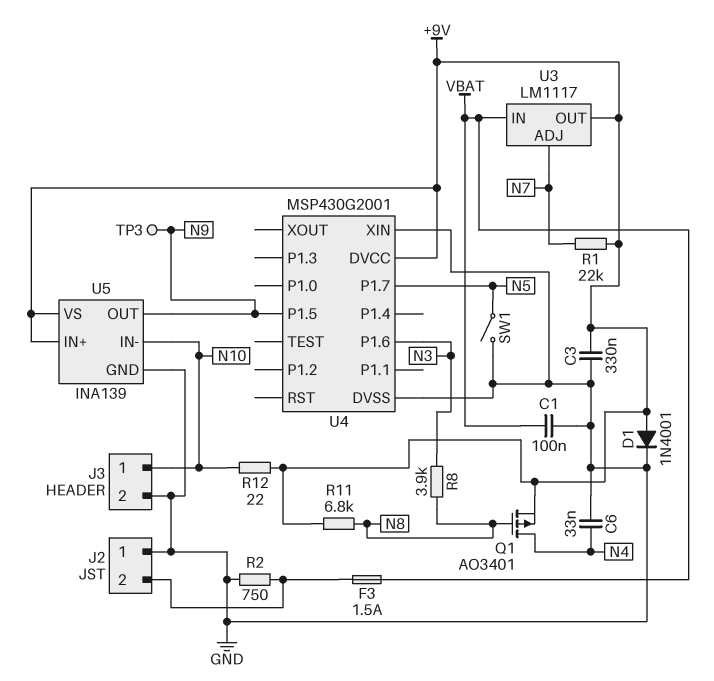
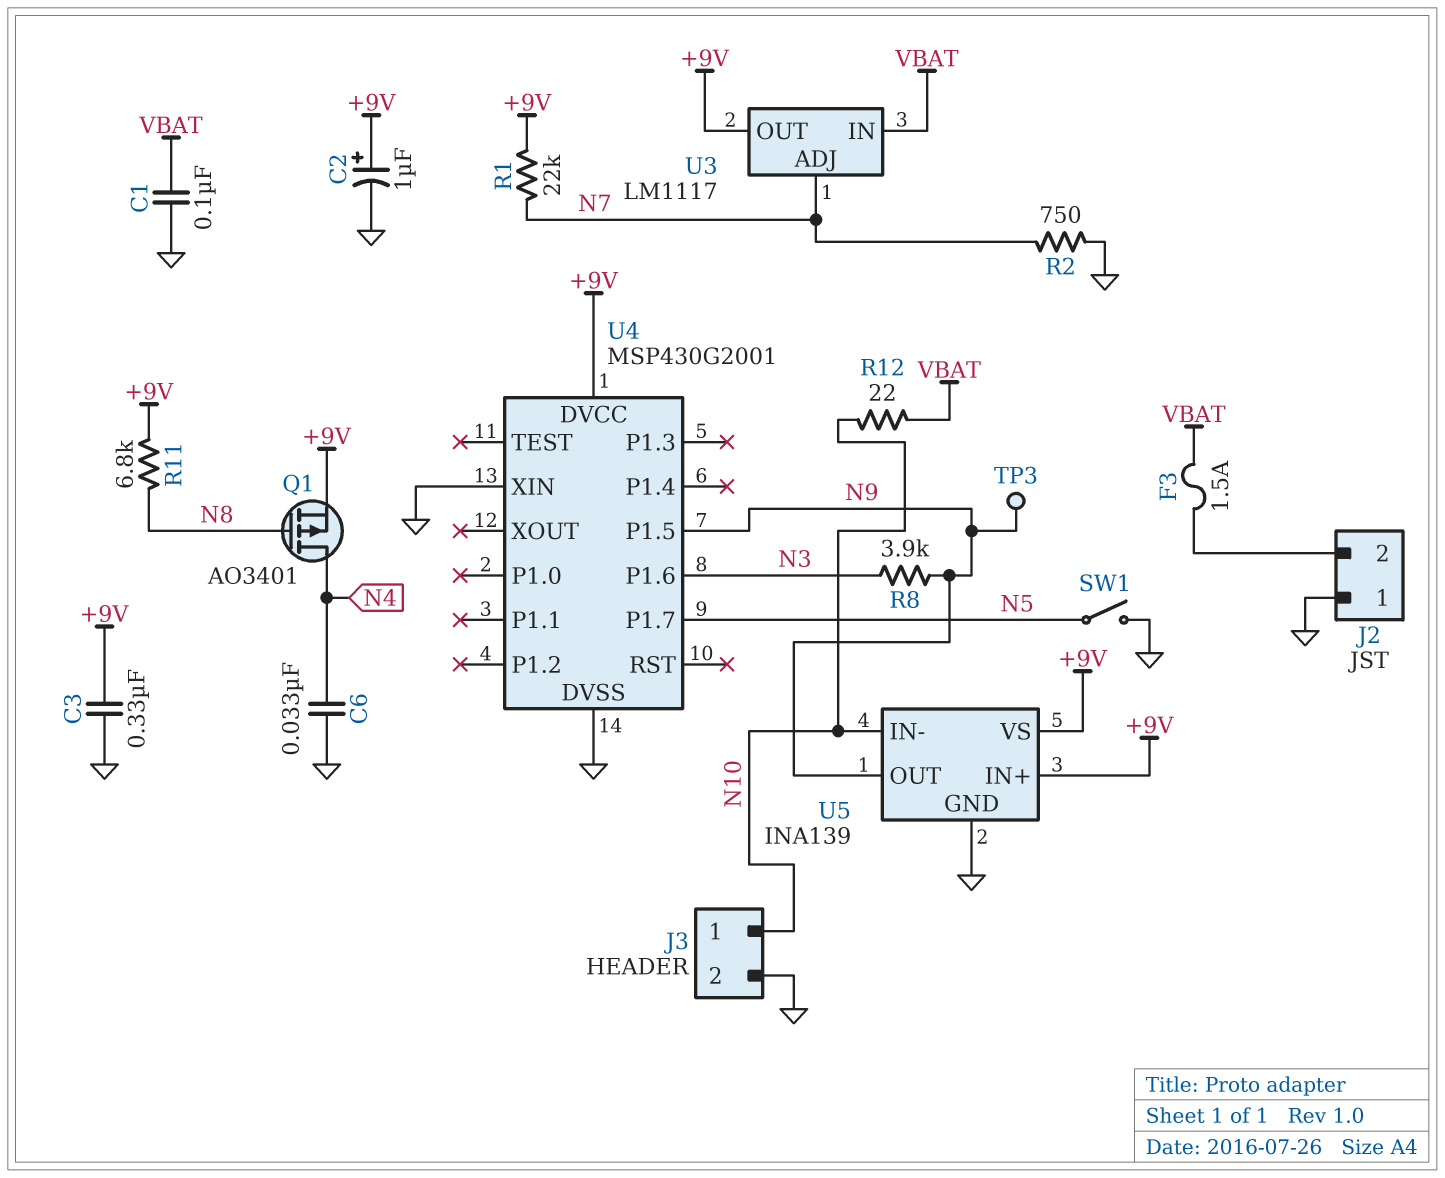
C2: none -> 1uF (plus +9V, minus GND)
D1: diode 1N4001 (A +9V, K GND) -> none
R2: 750 (GND, J2/2) -> 750 (GND, N7)
R8: 3.9k (N3, N8) -> 3.9k (N3, N9)
R12: 22 (+9V, N10) -> 22 (N10, VBAT)

